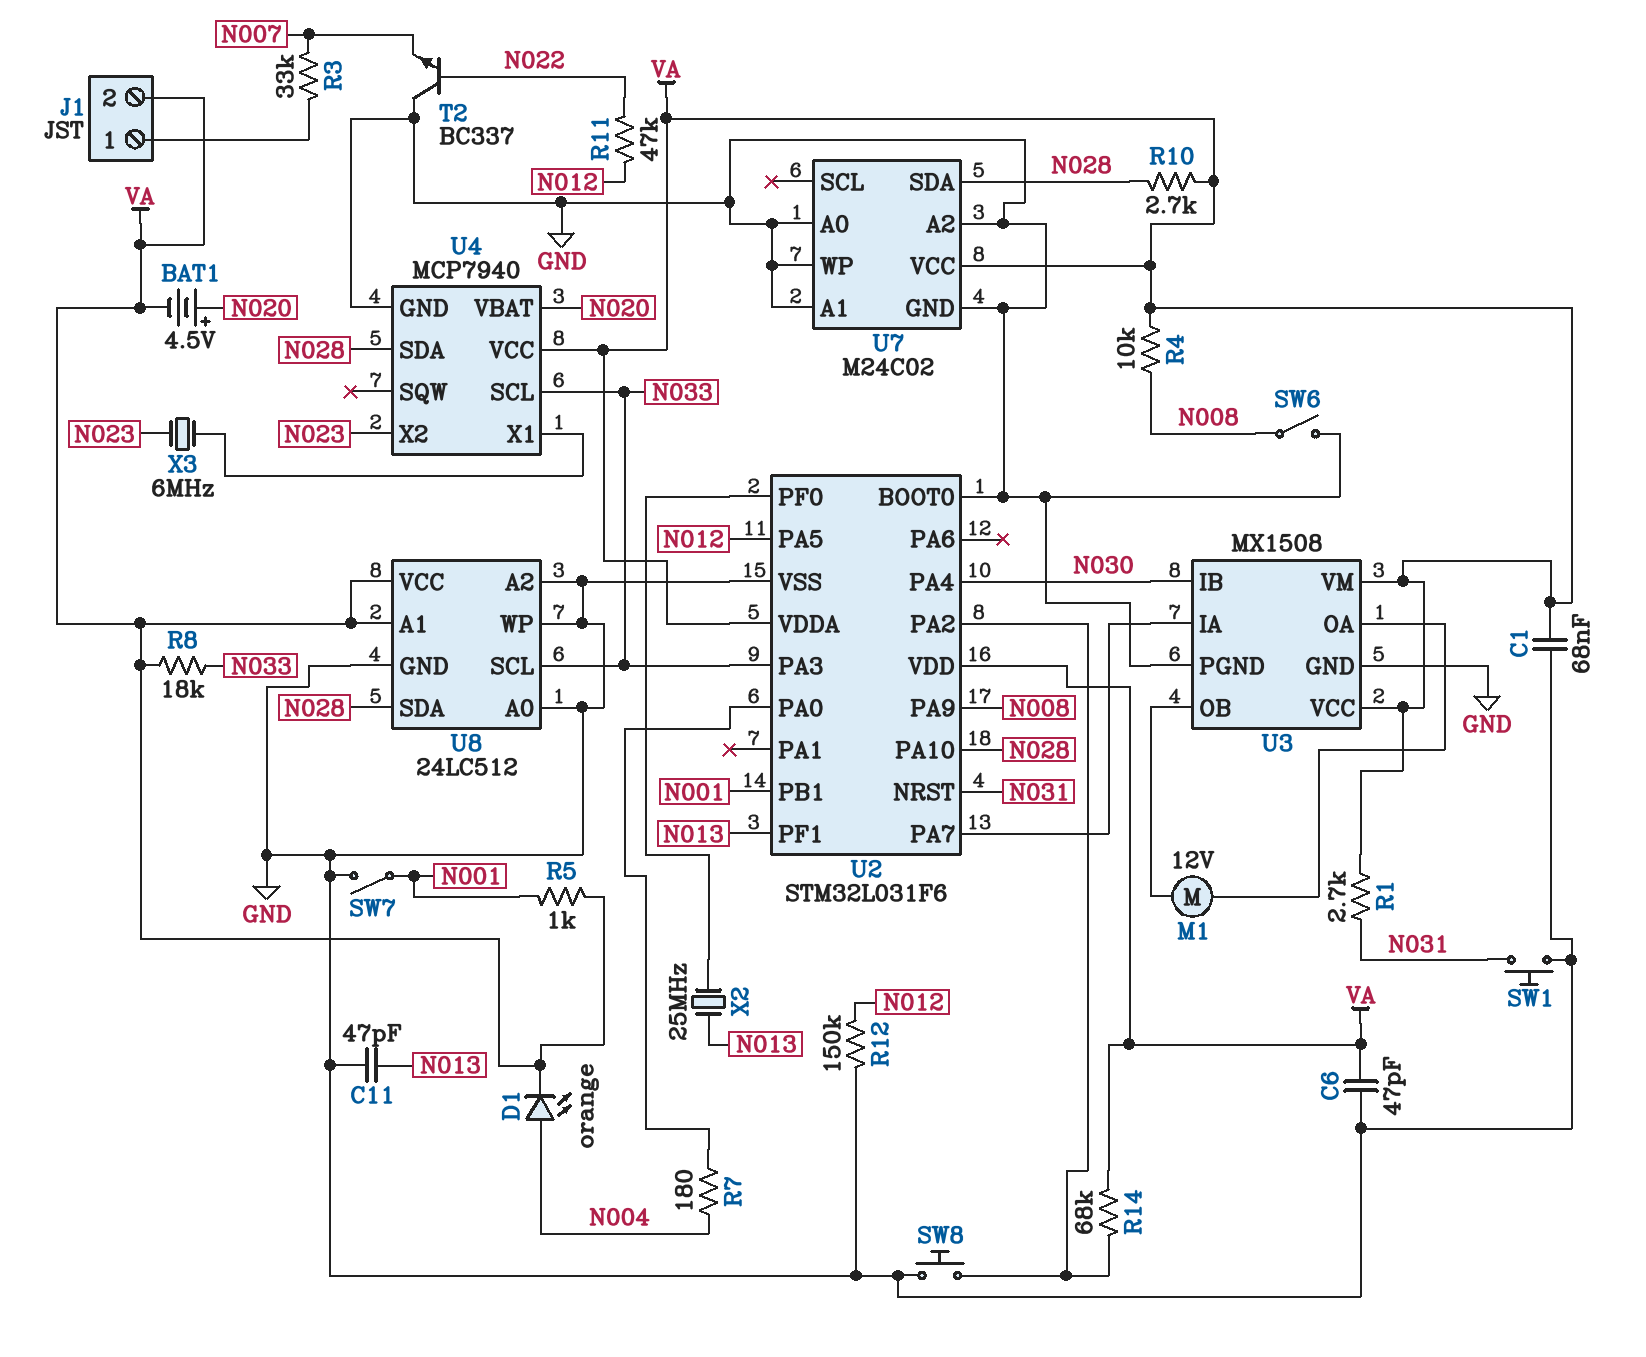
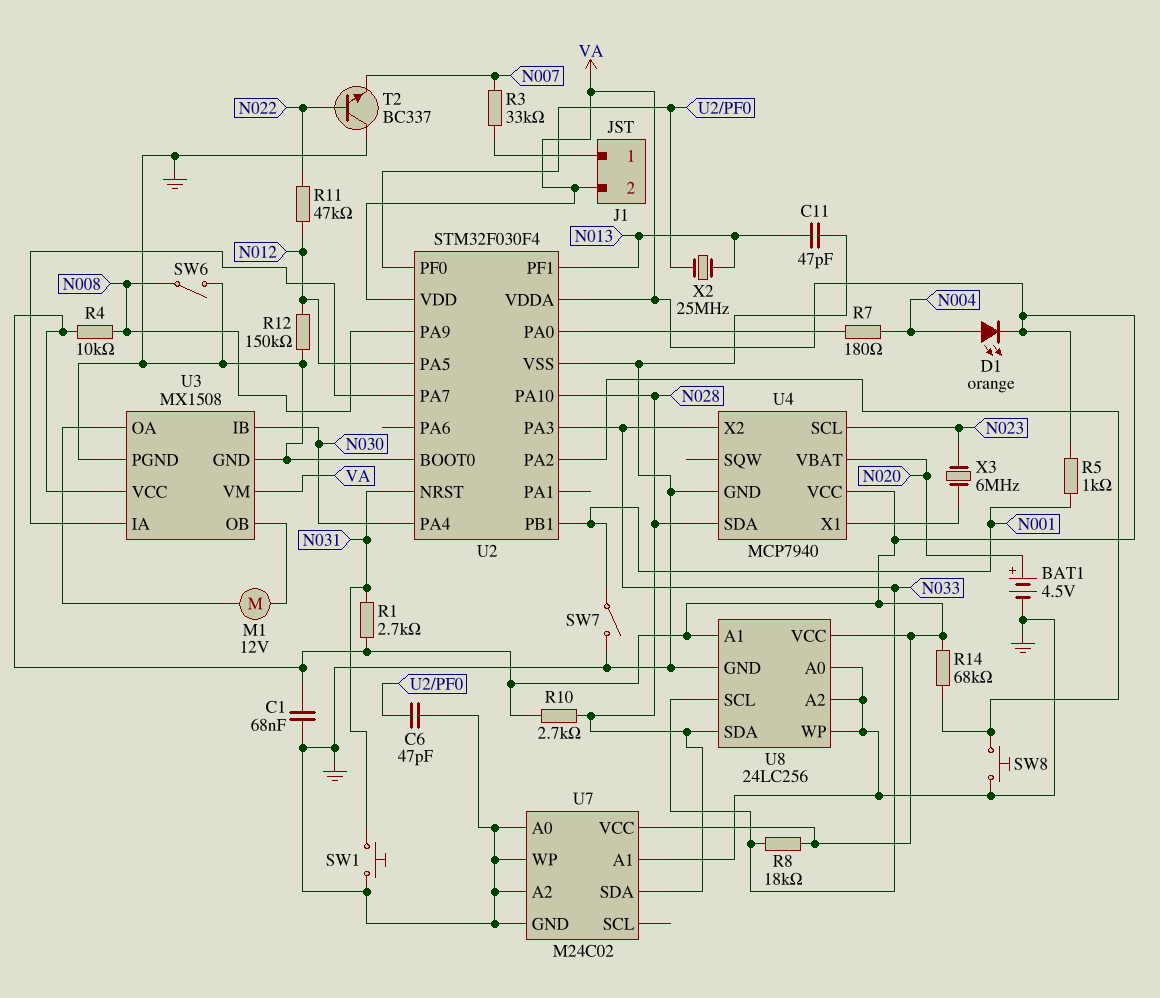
BAT1: 4.5V (plus N020, minus VA) -> 4.5V (plus N020, minus GND)
C6: 47pF (GND, VA) -> 47pF (GND, U2/PF0)
U2: STM32L031F6 -> STM32F030F4
U4 pin SCL: N033 -> N023
U4 pin X2: N023 -> N033
U8: 24LC512 -> 24LC256

